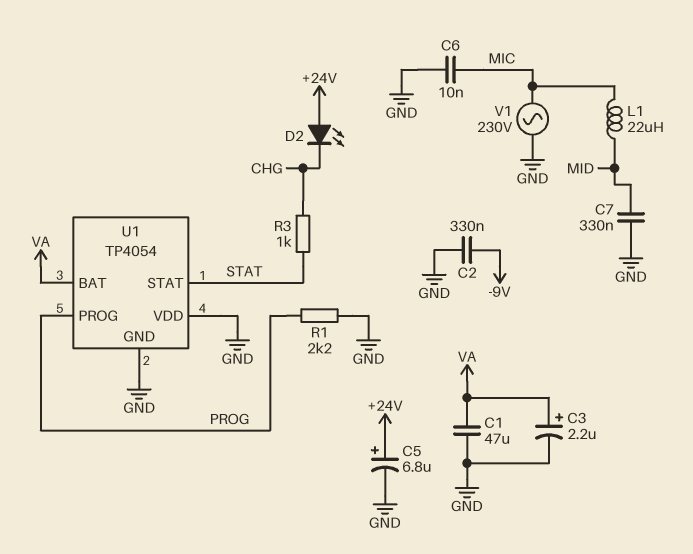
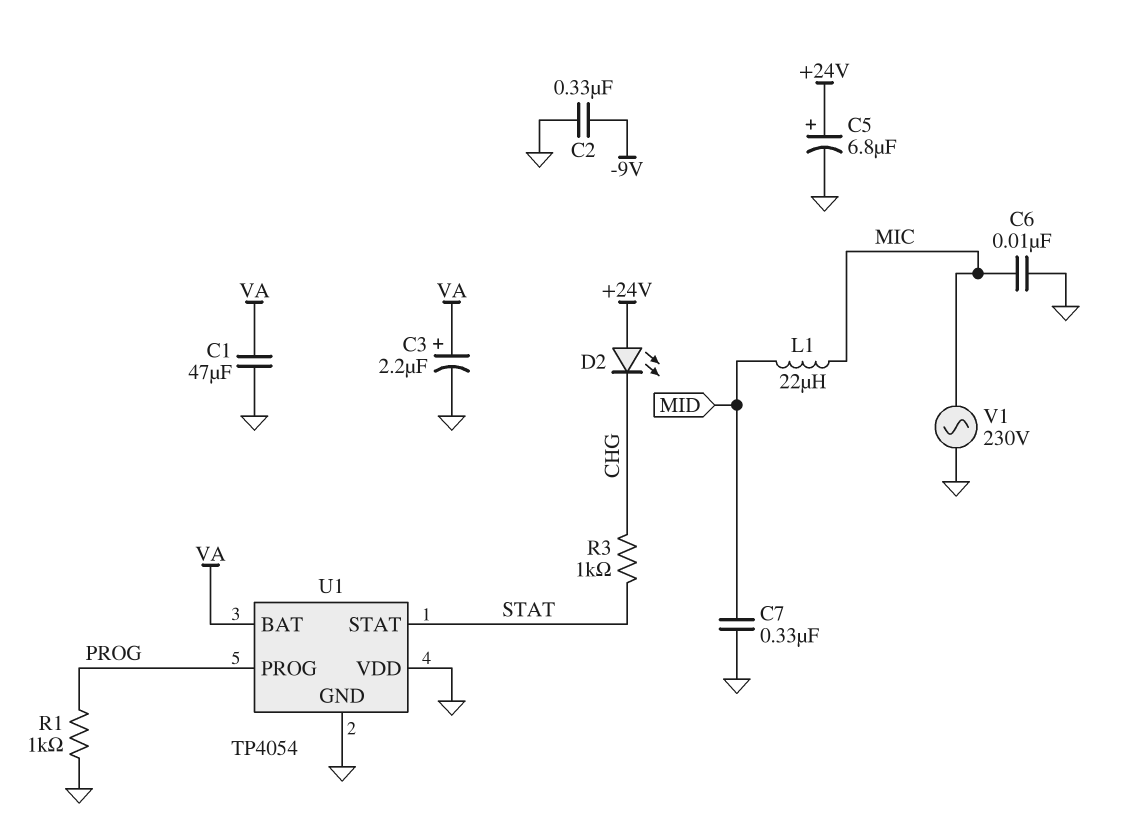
R1: 2.2k (GND, PROG) -> 1k (GND, PROG)

